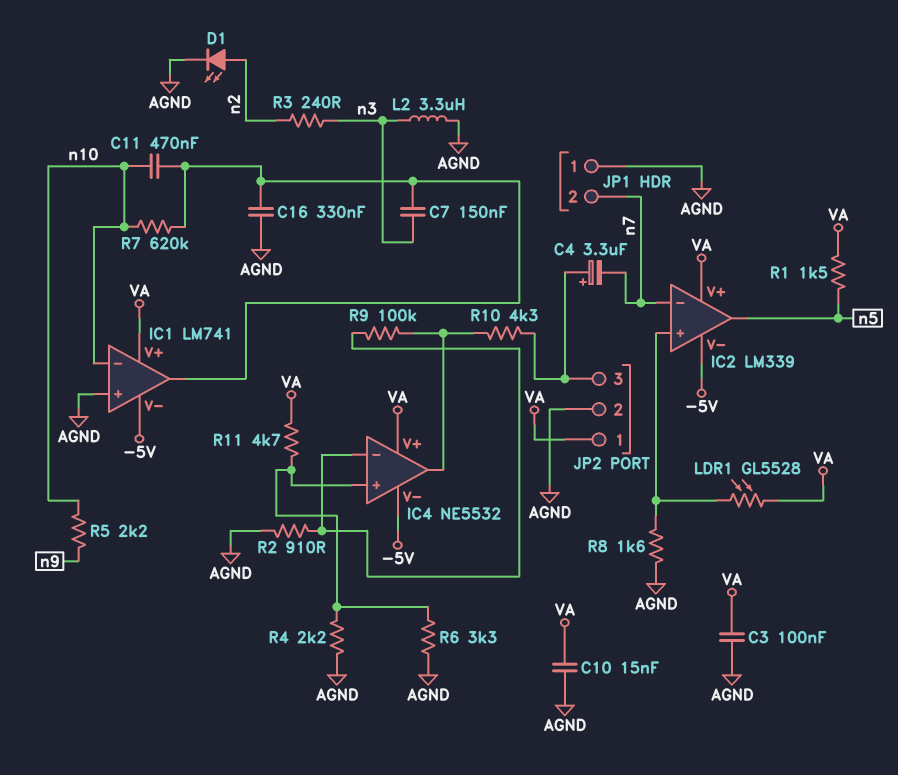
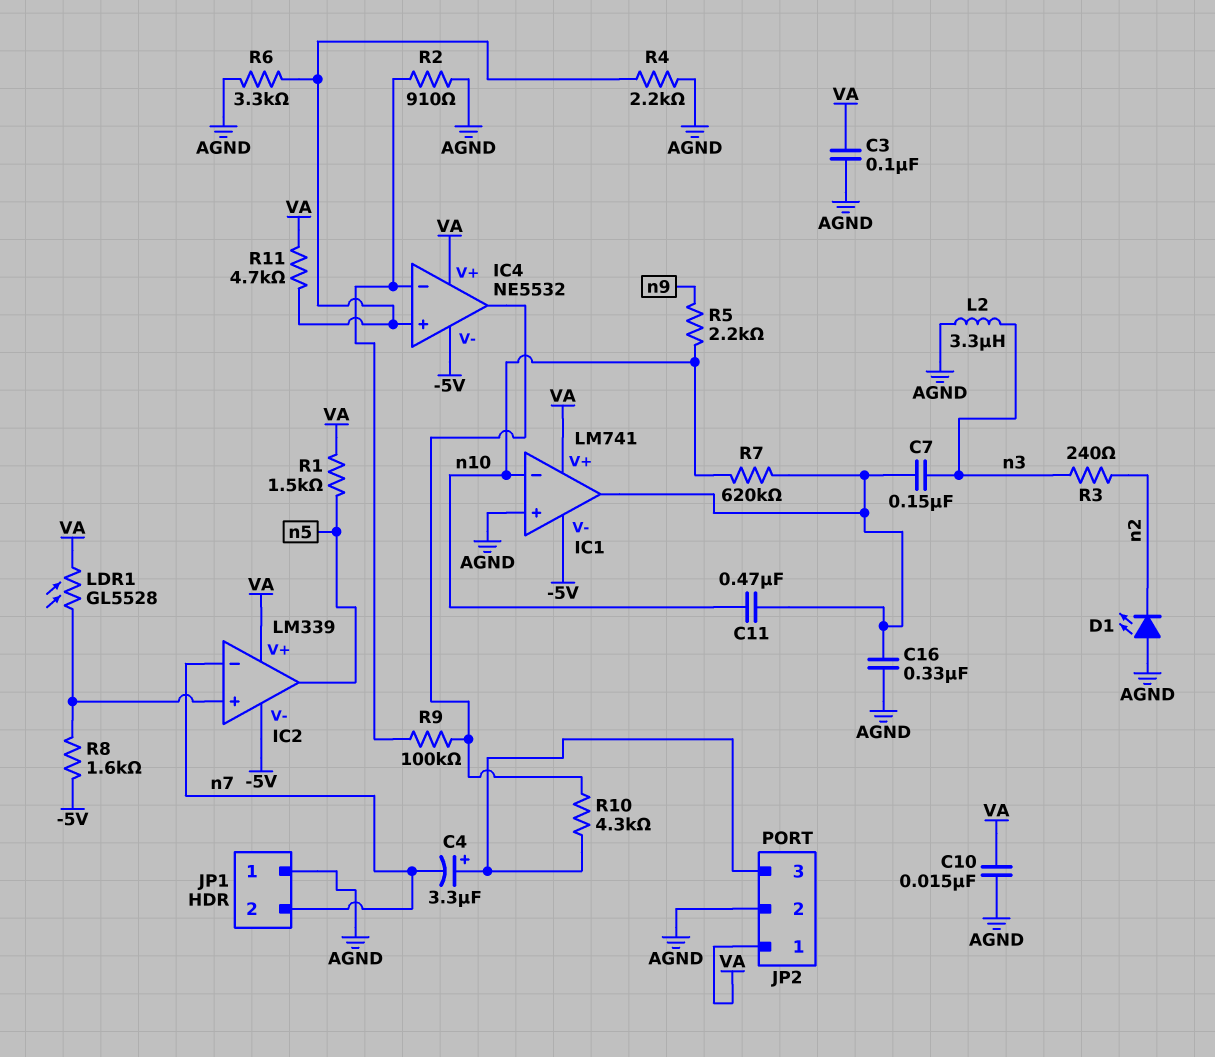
D1: LED (A n2, K AGND) -> LED (A AGND, K n2)
R8: 1.6k (AGND, IC2/in+) -> 1.6k (-5V, IC2/in+)

